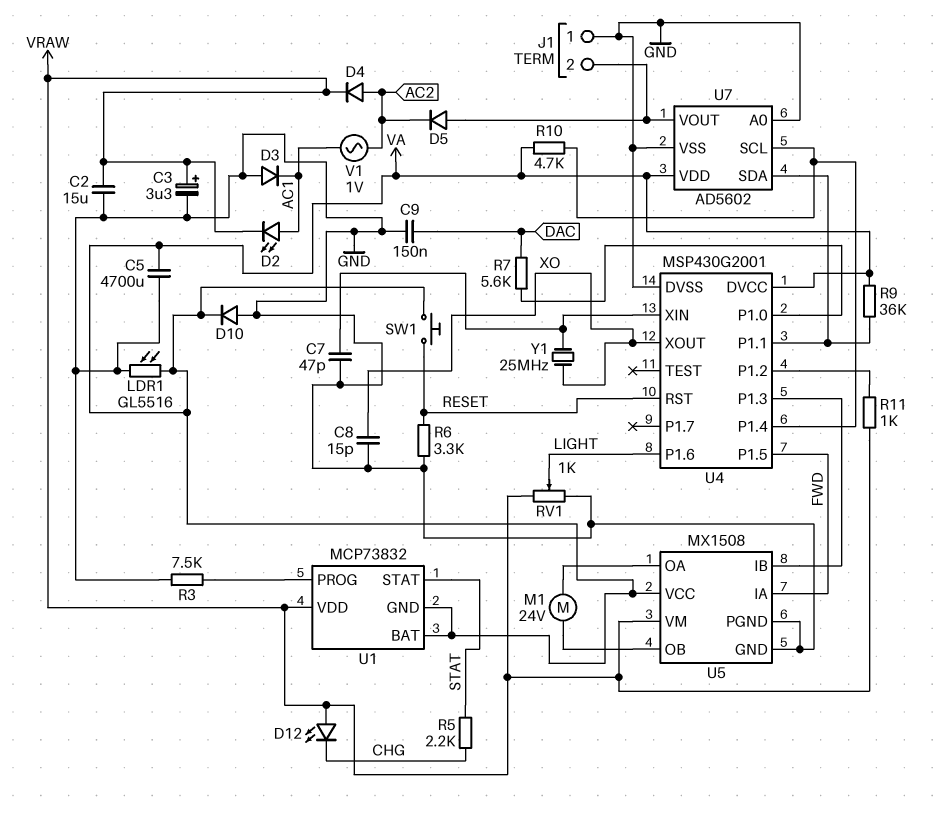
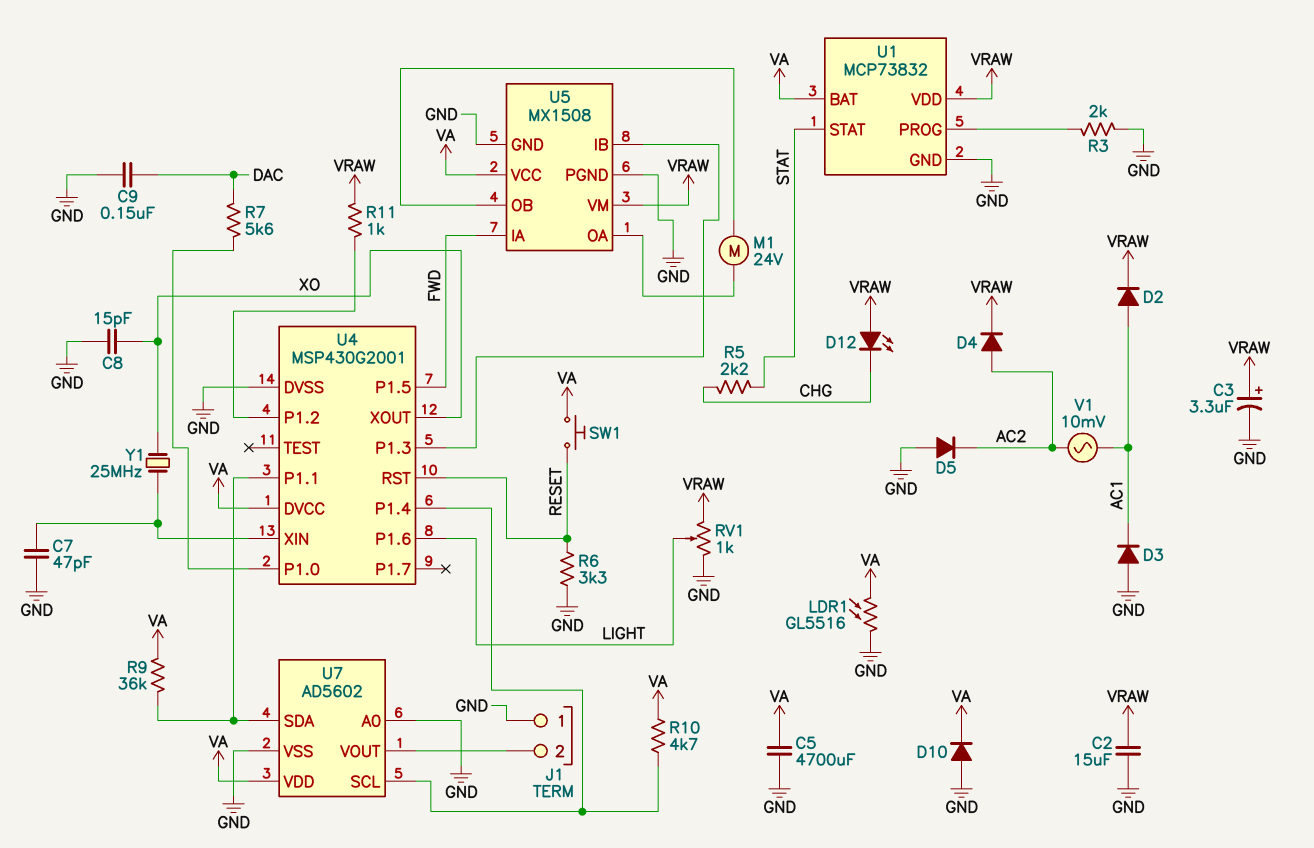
D2: LED (A AC1, K VRAW) -> diode (A AC1, K VRAW)
D5: diode (A J1/2, K AC2) -> diode (A GND, K AC2)
R3: 7.5k (GND, U1/PROG) -> 2k (GND, U1/PROG)
U1 pin GND: VA -> GND
V1: AC 1V (AC1, AC2) -> AC 10mV (AC1, AC2)

